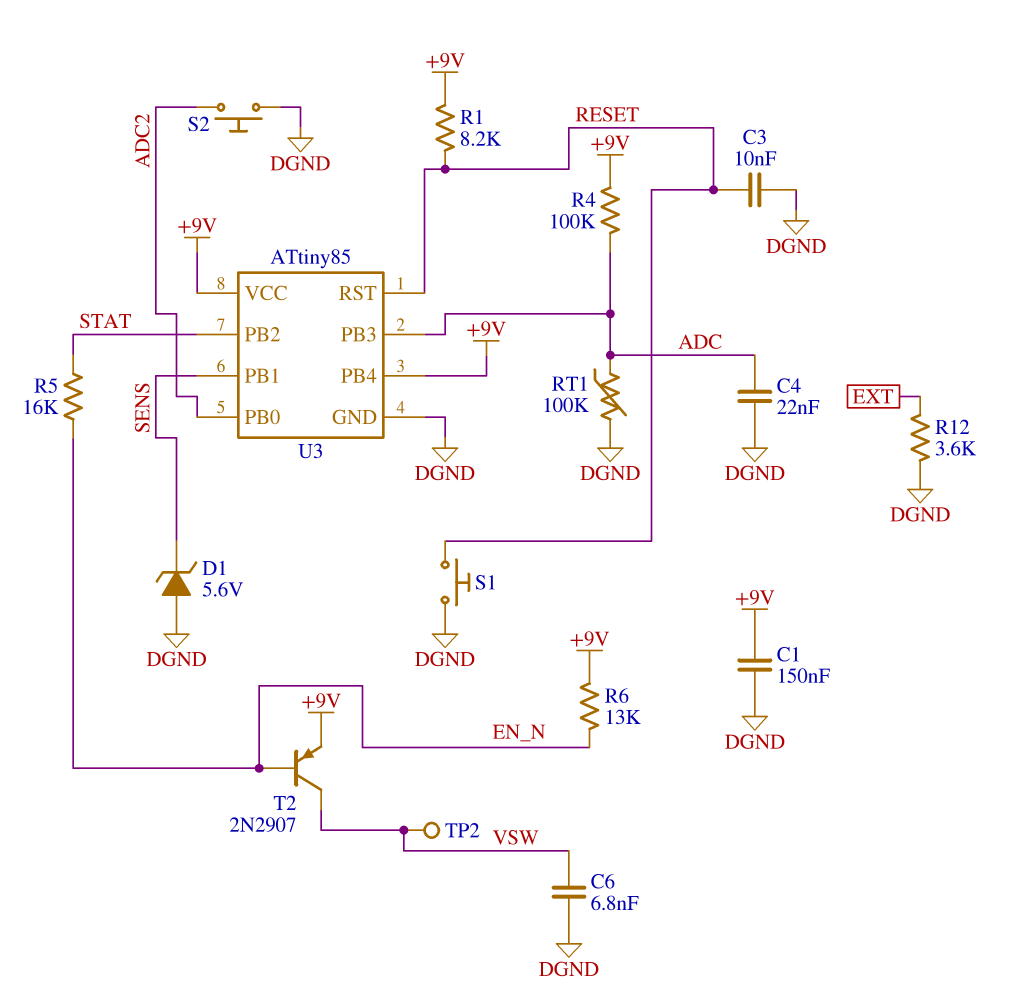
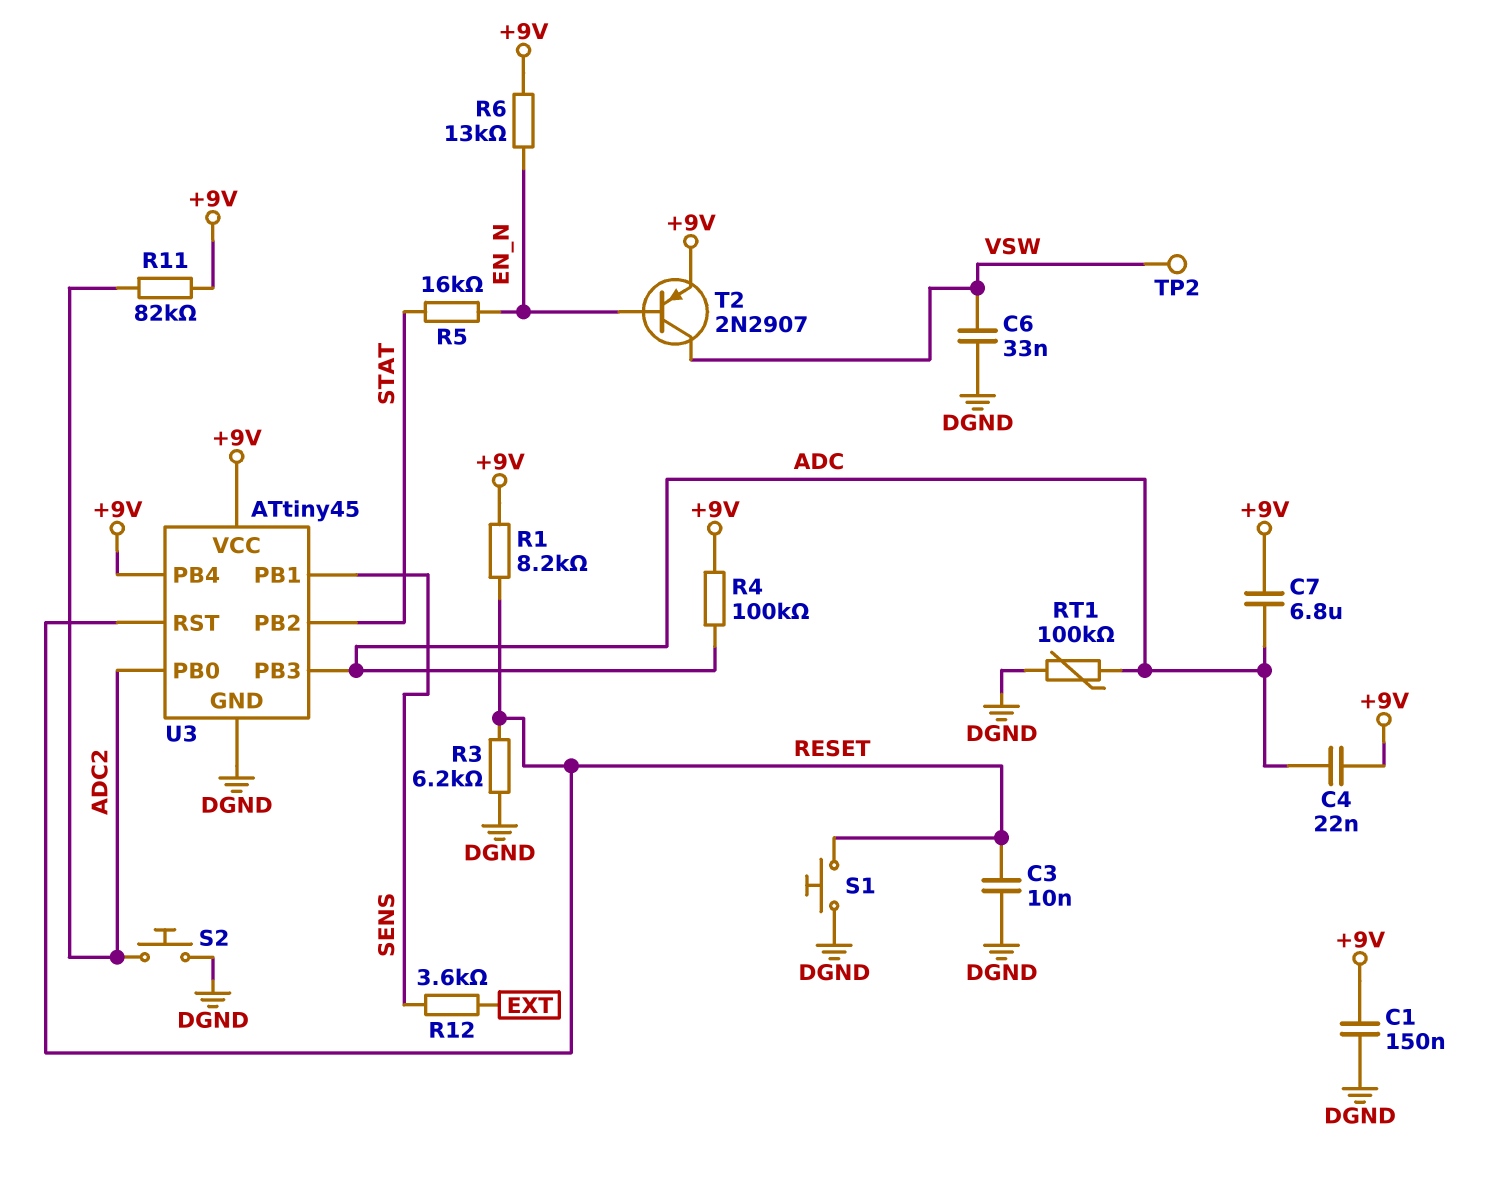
C4: 22nF (ADC, DGND) -> 22nF (+9V, ADC)
C6: 6.8nF (DGND, VSW) -> 33nF (DGND, VSW)
C7: none -> 6.8uF (+9V, ADC)
D1: zener 5.6V (A DGND, K SENS) -> none
R3: none -> 6.2k (DGND, RESET)
R11: none -> 82k (+9V, ADC2)
R12: 3.6k (DGND, EXT) -> 3.6k (EXT, SENS)
U3: ATtiny85 -> ATtiny45

